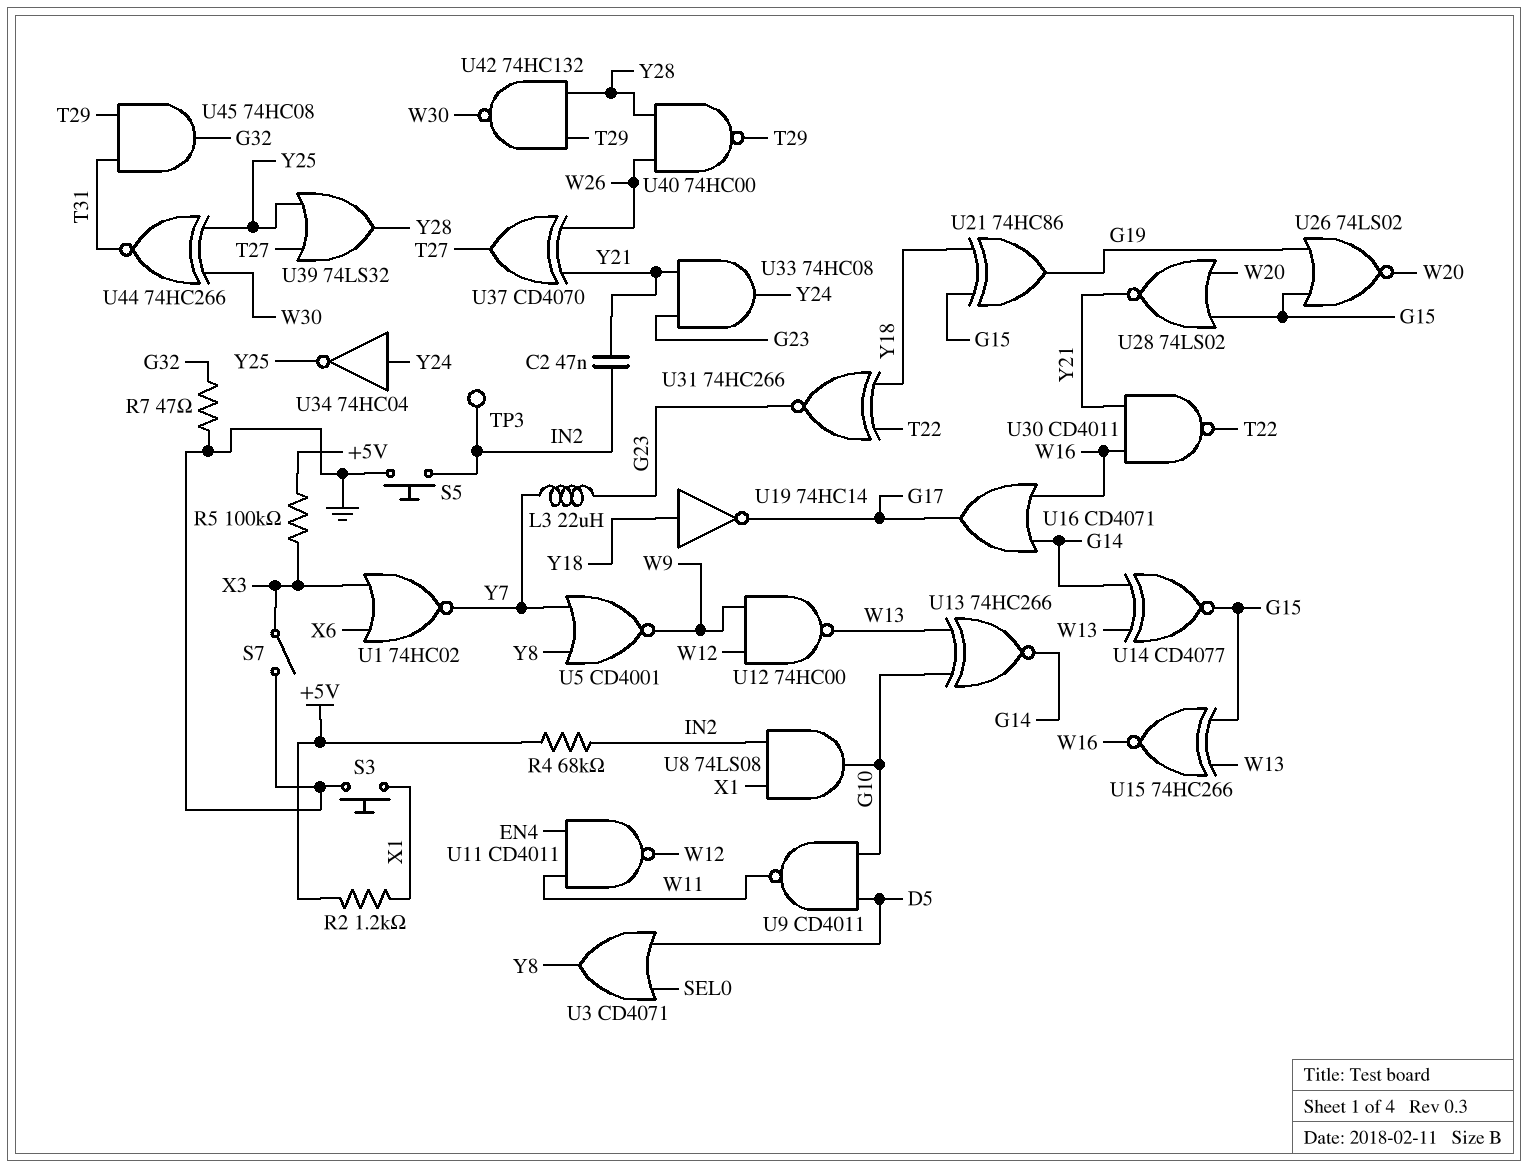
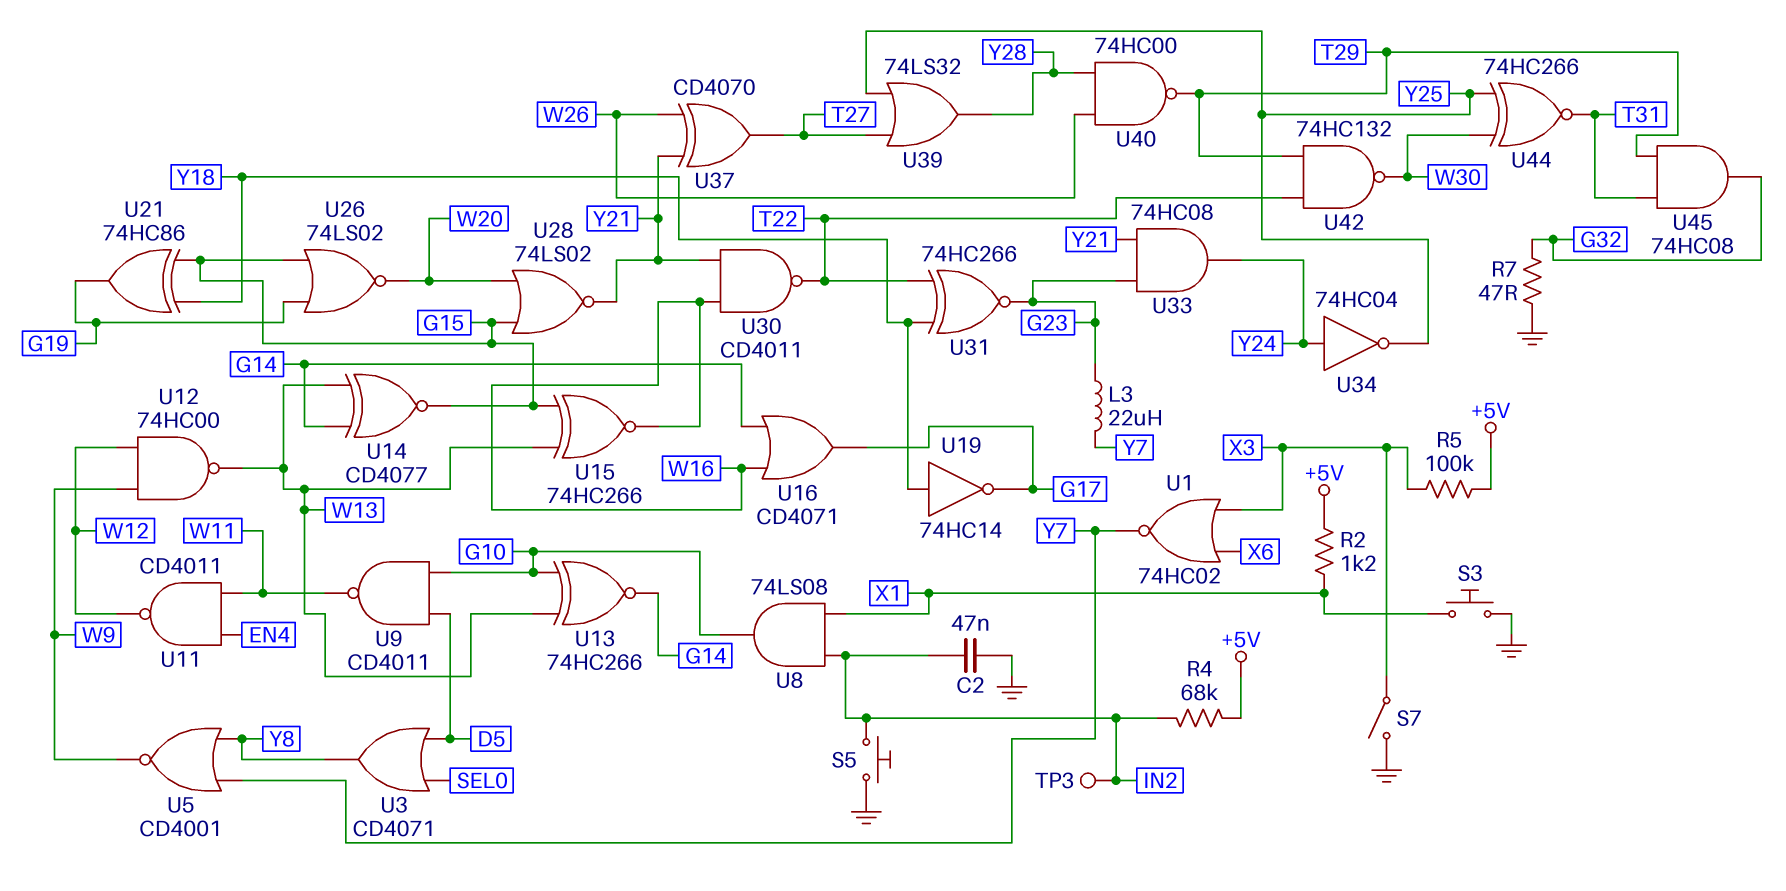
C2: 47nF (IN2, Y21) -> 47nF (GND, IN2)
U42: NAND 74HC132 (in T29, in Y28, out W30) -> NAND 74HC132 (in T22, in T29, out W30)

